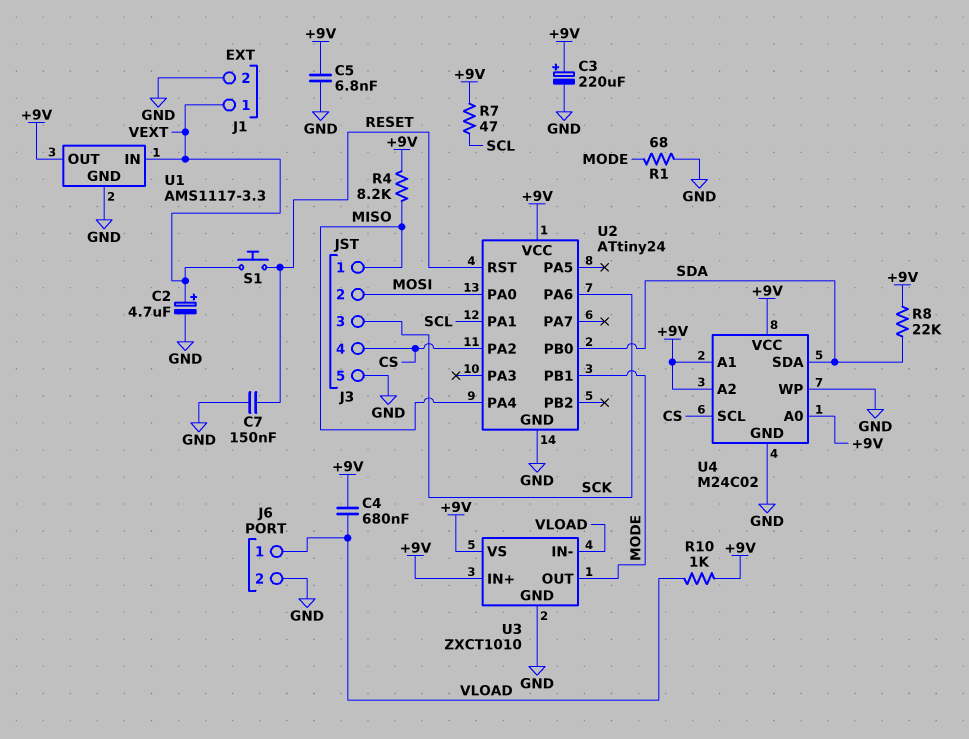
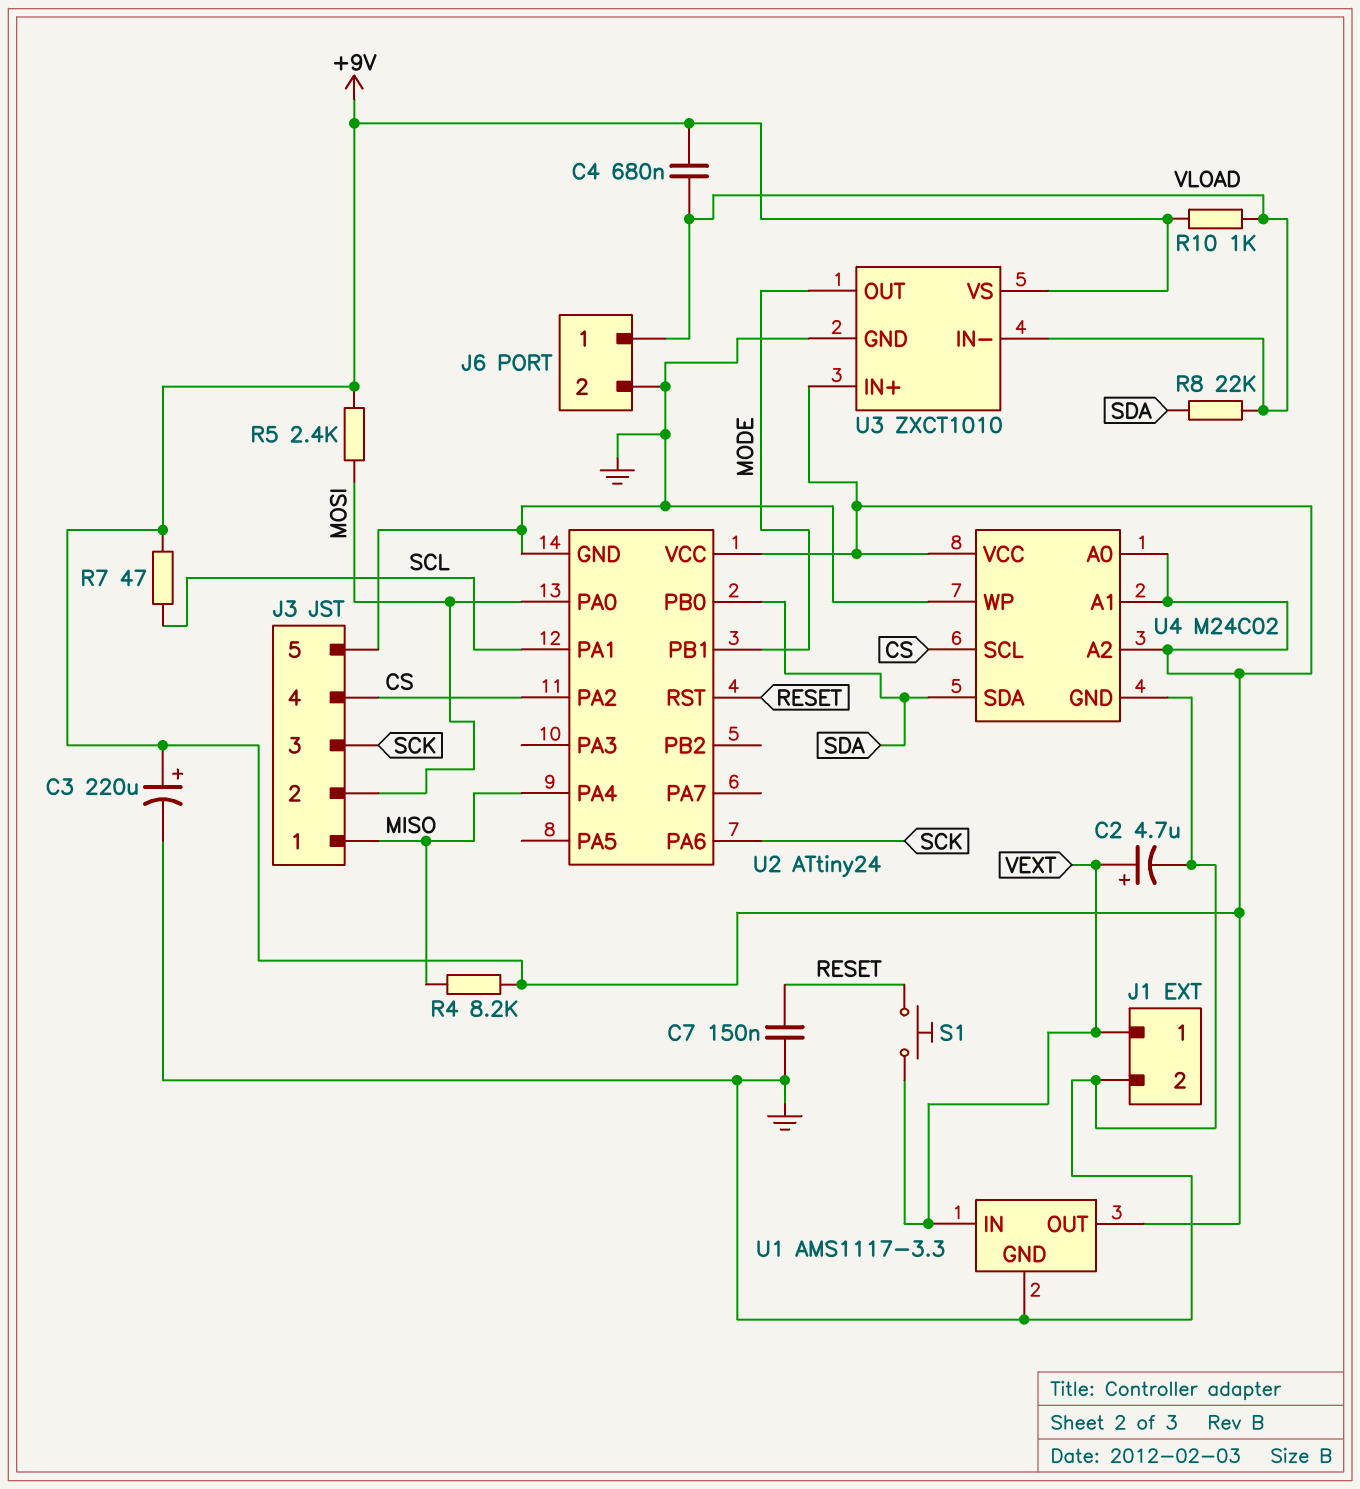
C5: 6.8nF (+9V, GND) -> none
R1: 68 (GND, MODE) -> none
R5: none -> 2.4k (+9V, MOSI)
R8: 22k (+9V, SDA) -> 22k (SDA, VLOAD)

